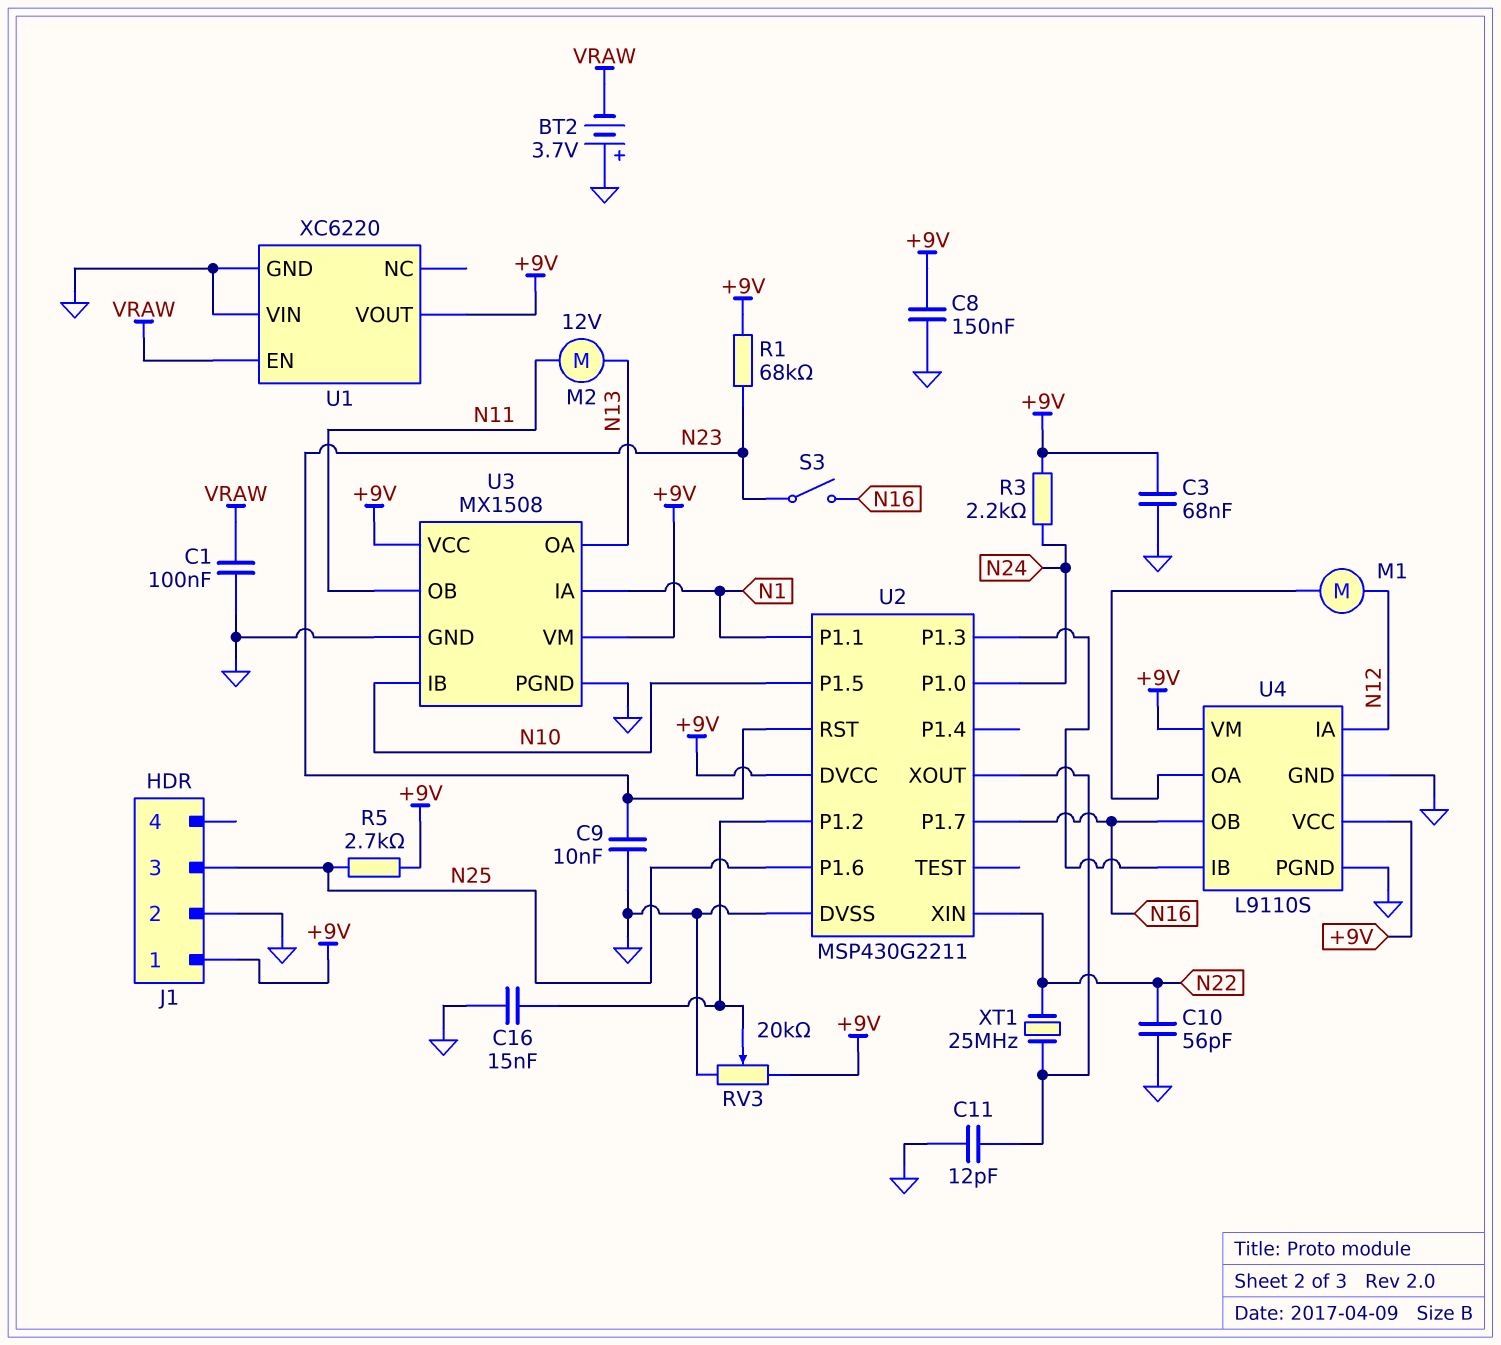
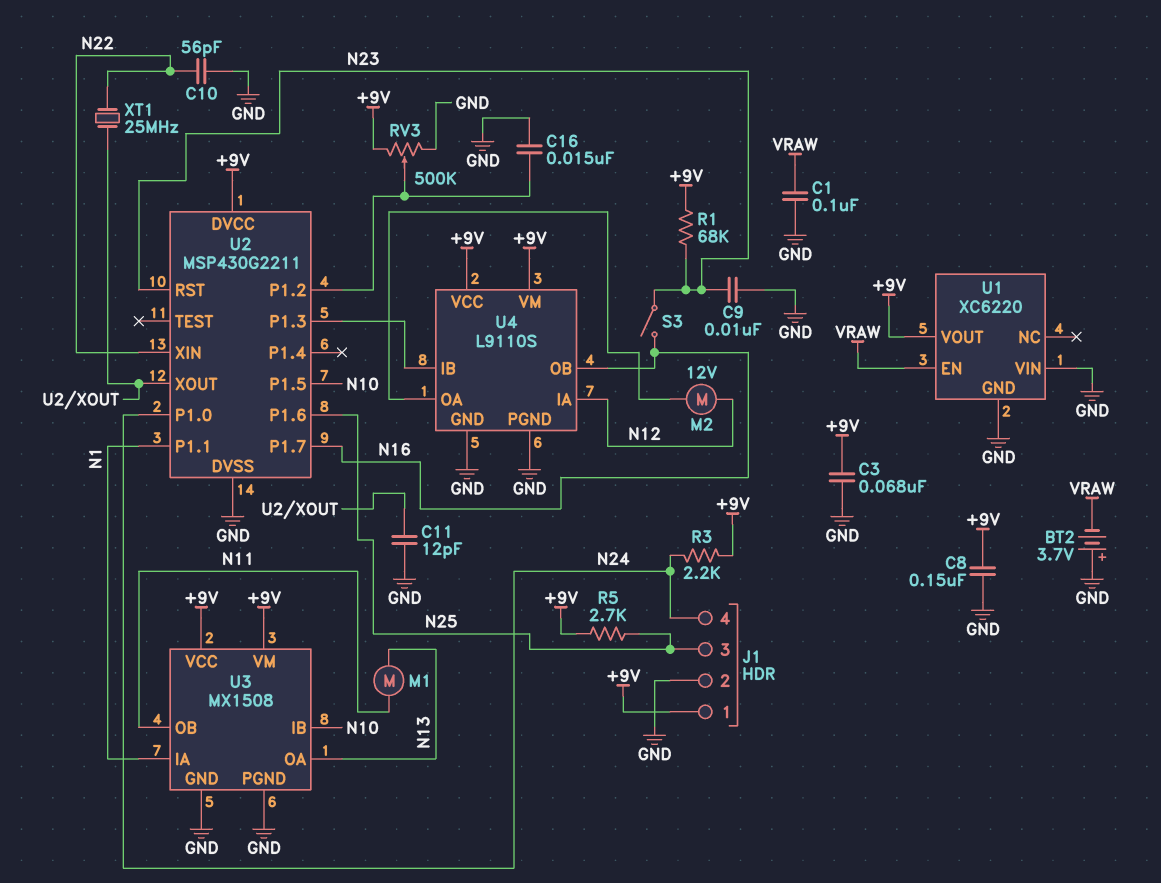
J1 pin 4: none -> N24
M1: motor (N12, U4/OA) -> motor (N11, N13)
M2: motor 12V (N11, N13) -> motor 12V (N12, U4/OA)
RV3: 20k (+9V, GND, wiper U2/P1.2) -> 500k (+9V, GND, wiper U2/P1.2)

